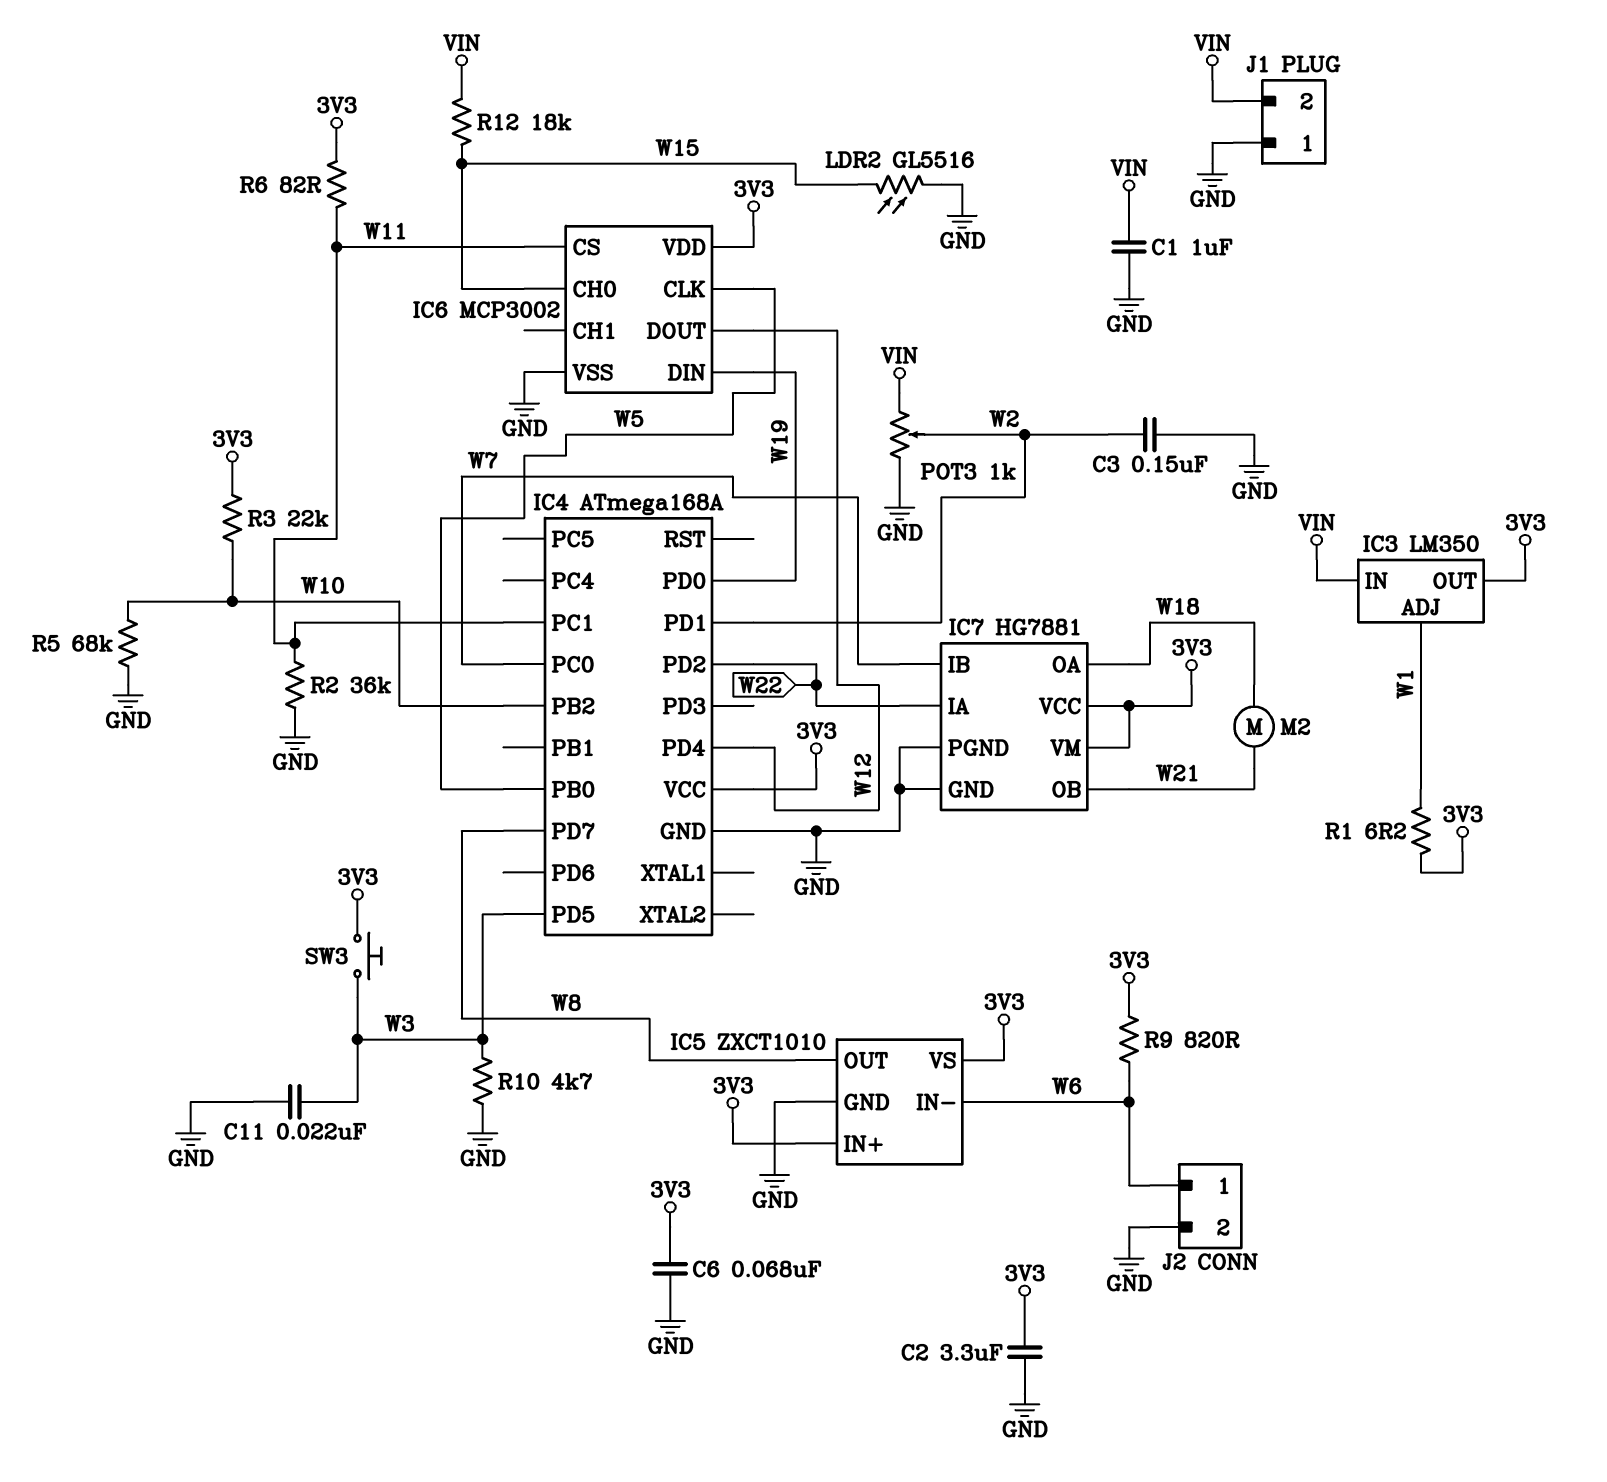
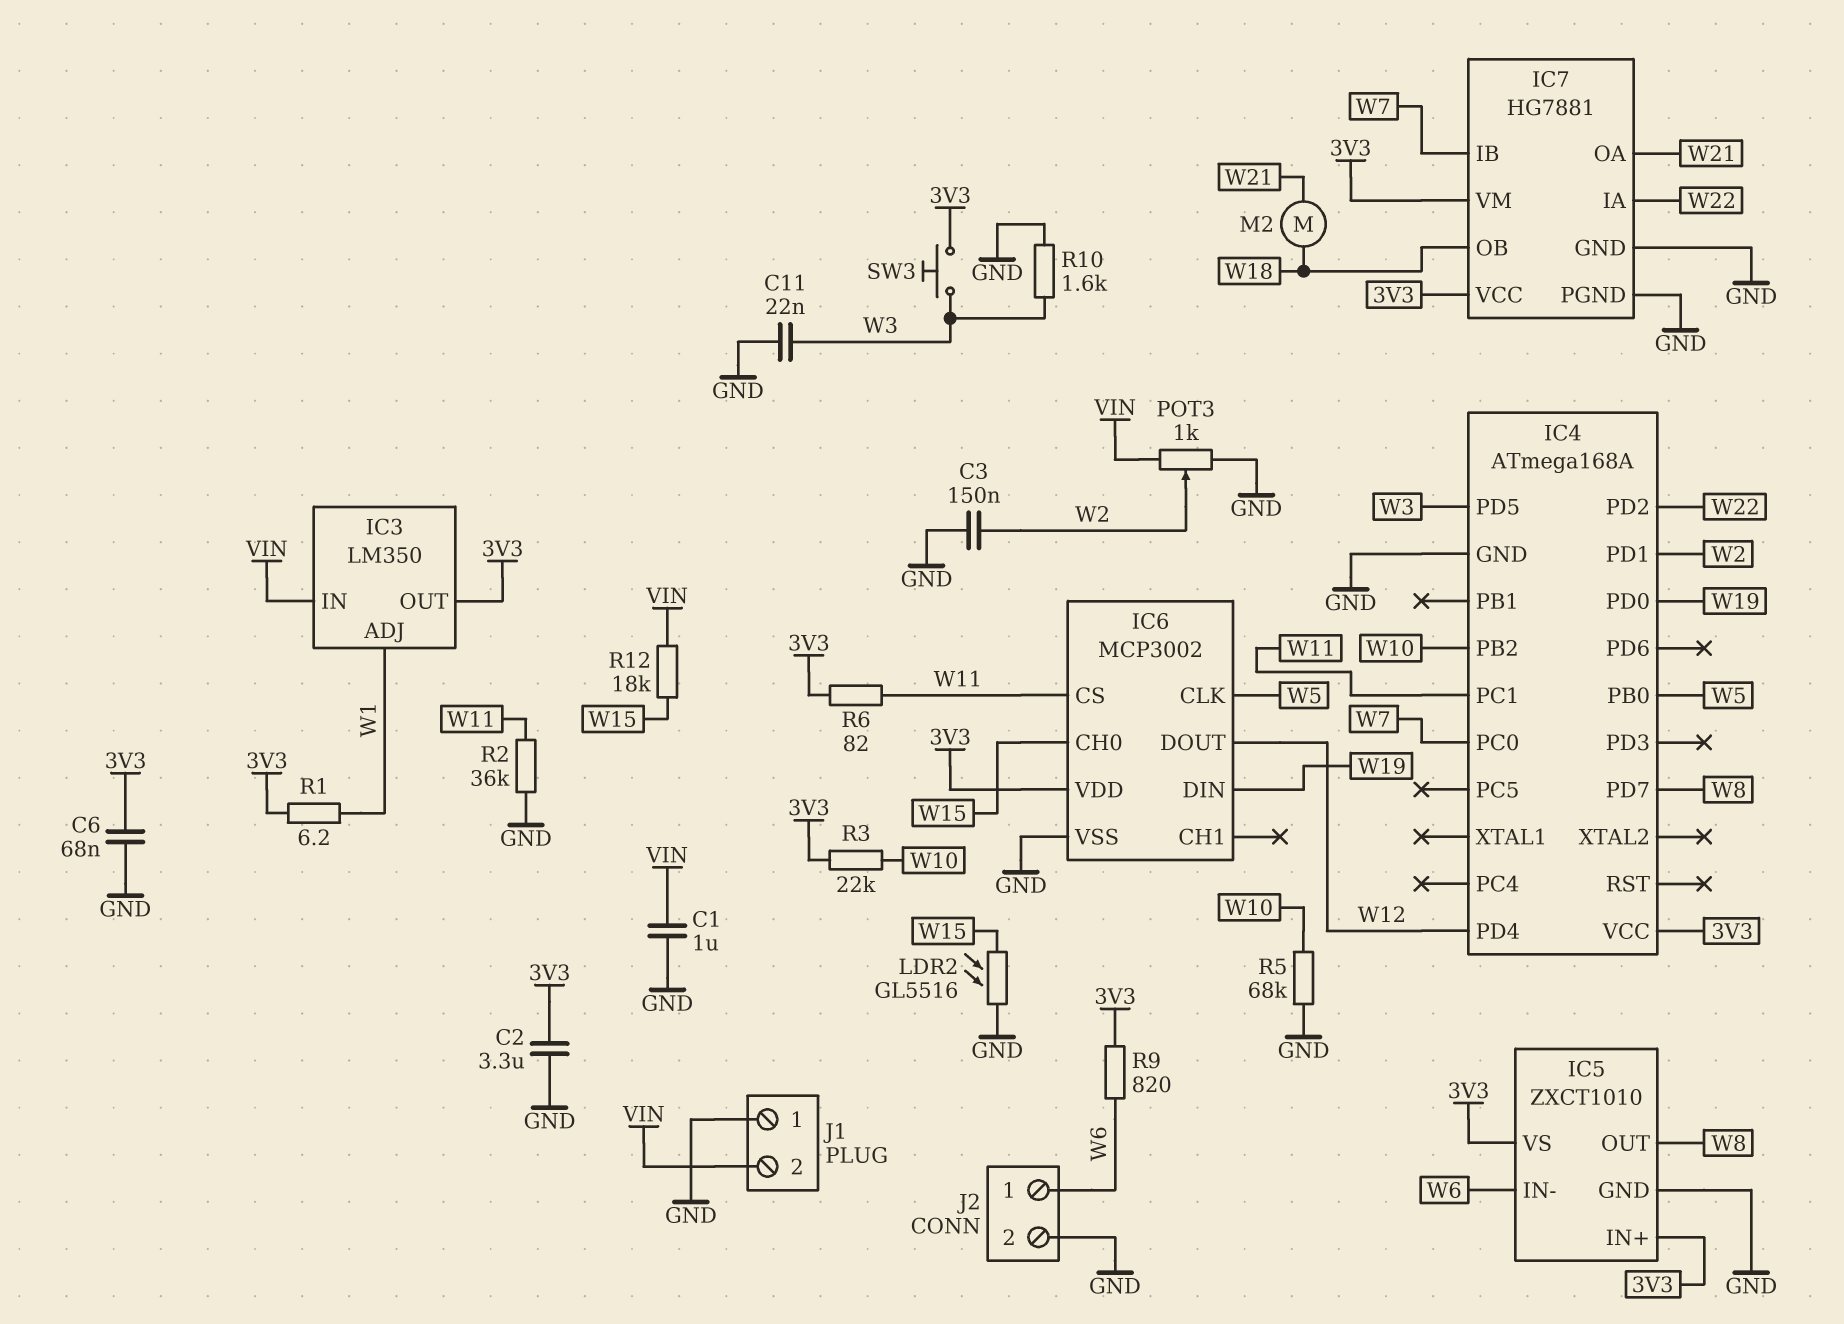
IC7 pin OA: W18 -> W21
IC7 pin OB: W21 -> W18
R10: 4.7k (GND, W3) -> 1.6k (GND, W3)

